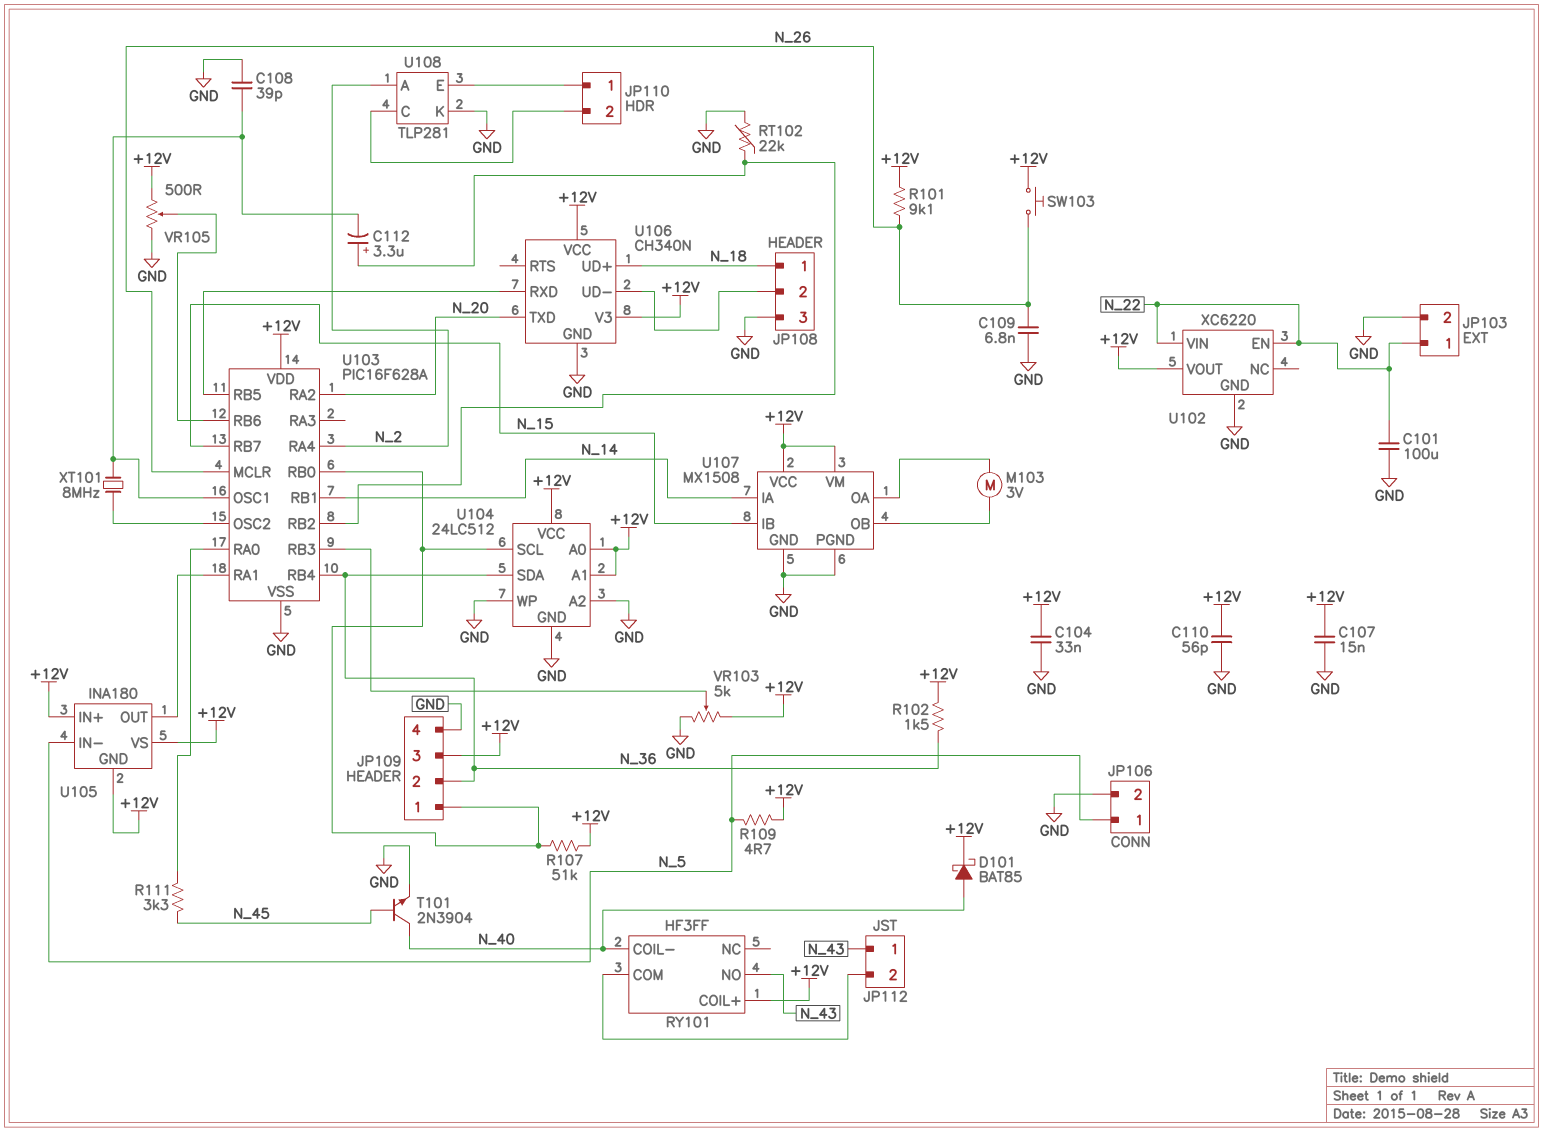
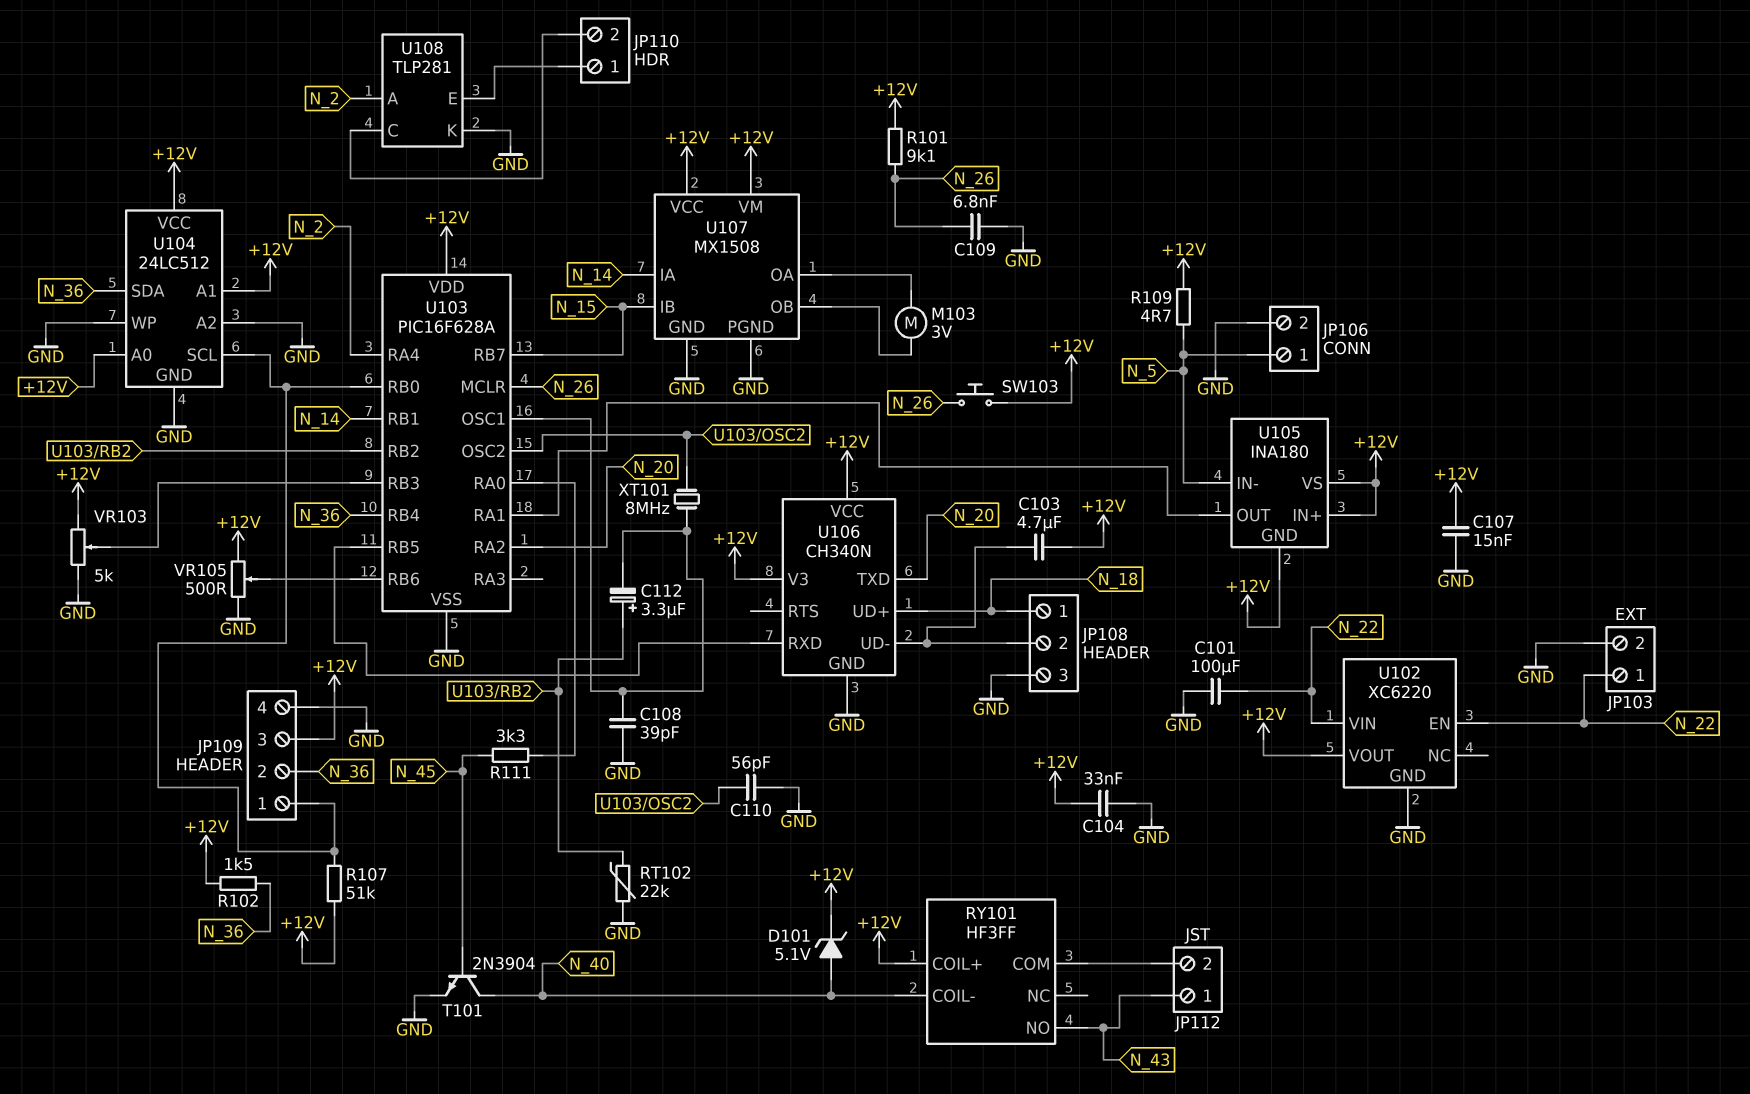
C103: none -> 4.7uF (+12V, JP108/2)
C110: 56pF (+12V, GND) -> 56pF (GND, U103/OSC2)
D101: schottky BAT85 (A N_40, K +12V) -> zener 5.1V (A N_40, K +12V)

